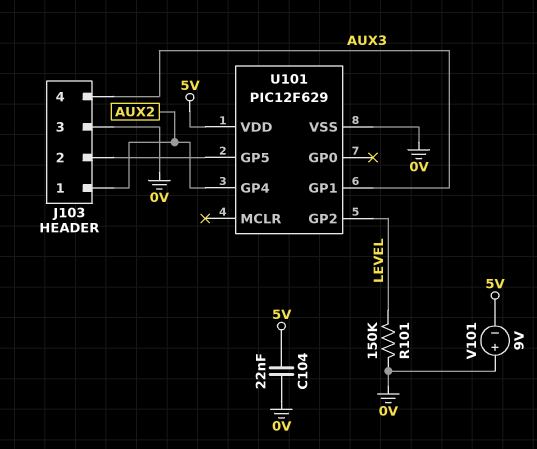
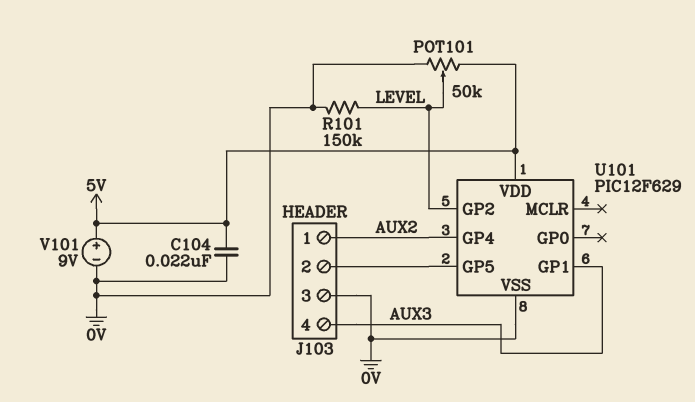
POT101: none -> 50k (0V, 5V, wiper LEVEL)
V101: 9V (plus 0V, minus 5V) -> 9V (plus 5V, minus 0V)

